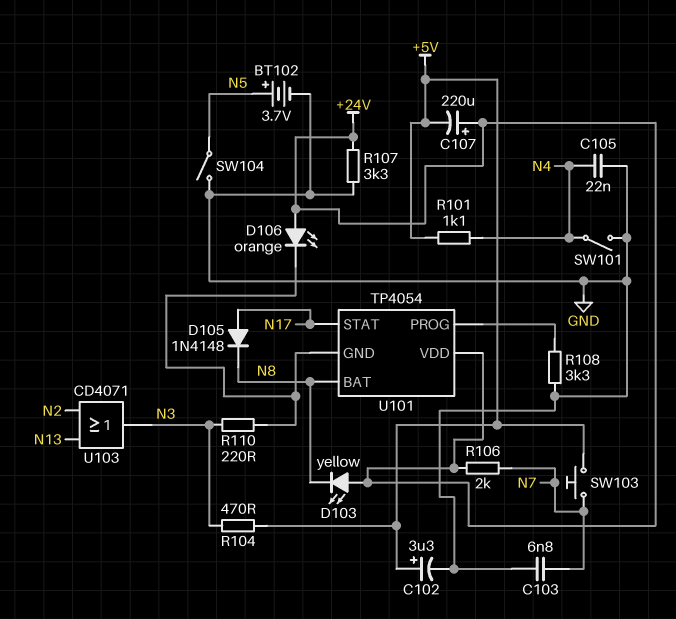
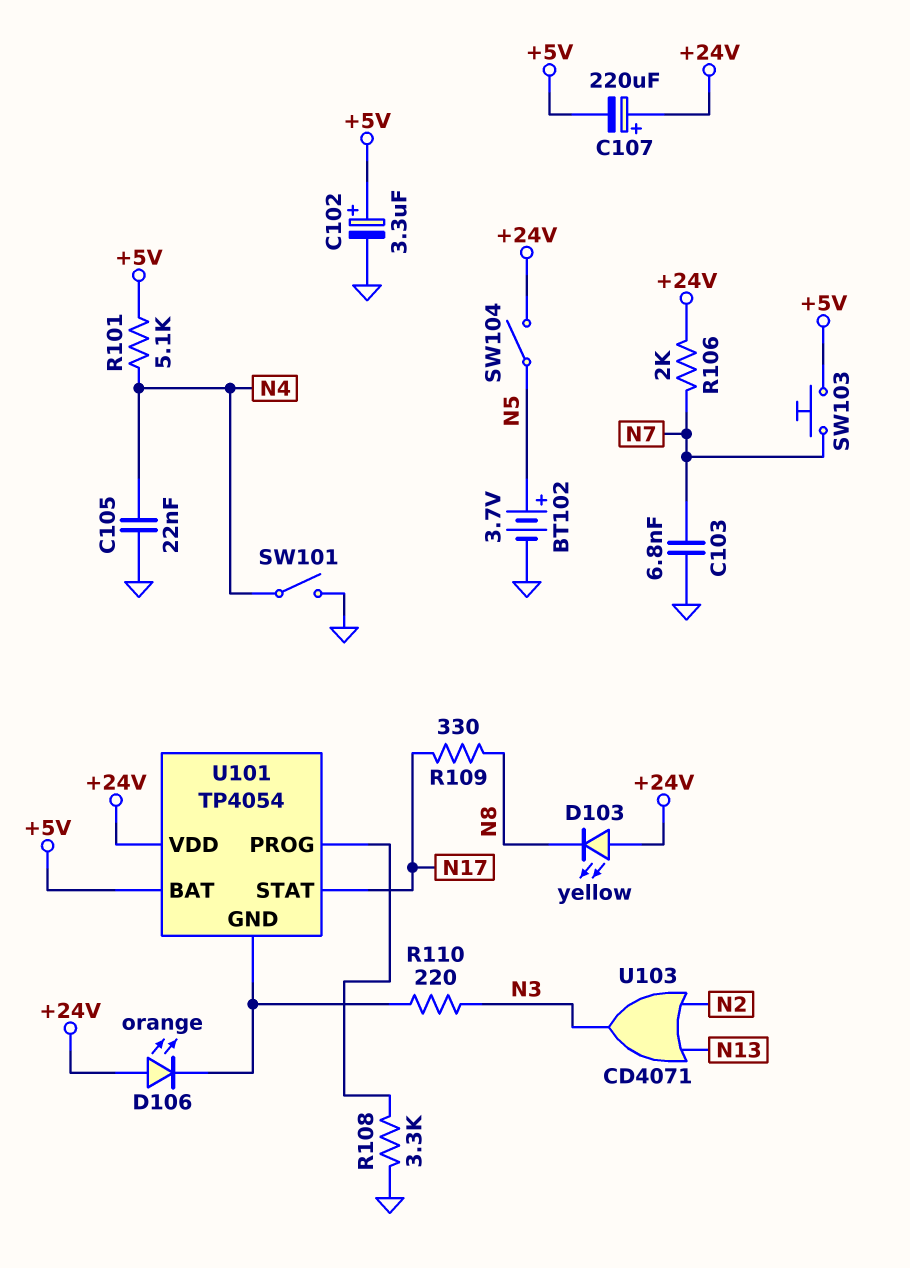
D105: diode 1N4148 (A N17, K N8) -> none
R101: 1.1k (+5V, N4) -> 5.1k (+5V, N4)
R104: 470 (+5V, N3) -> none
R107: 3.3k (+24V, GND) -> none
R109: none -> 330 (N8, N17)
SW104: switch (GND, N5) -> switch (+24V, N5)
U101 pin BAT: N8 -> +5V

